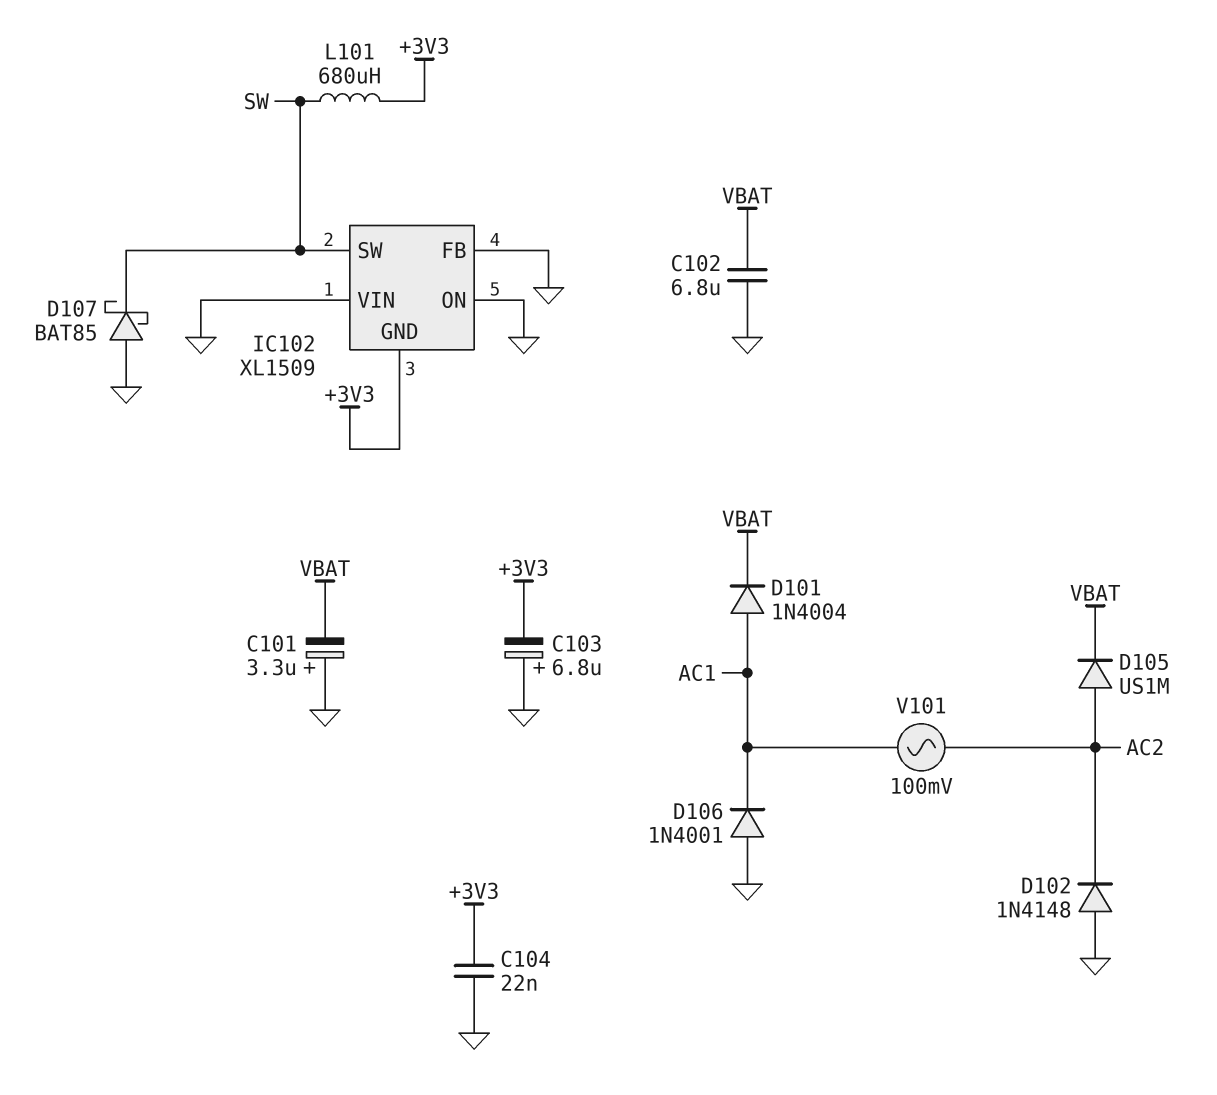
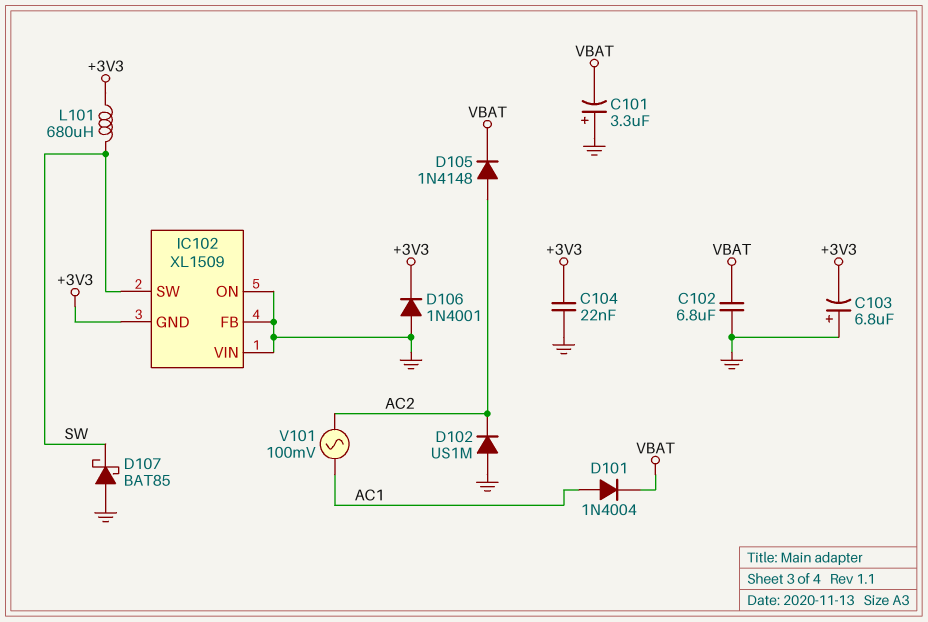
D102: diode 1N4148 (A GND, K AC2) -> diode US1M (A GND, K AC2)
D105: diode US1M (A AC2, K VBAT) -> diode 1N4148 (A AC2, K VBAT)
D106: diode 1N4001 (A GND, K AC1) -> diode 1N4001 (A GND, K +3V3)

